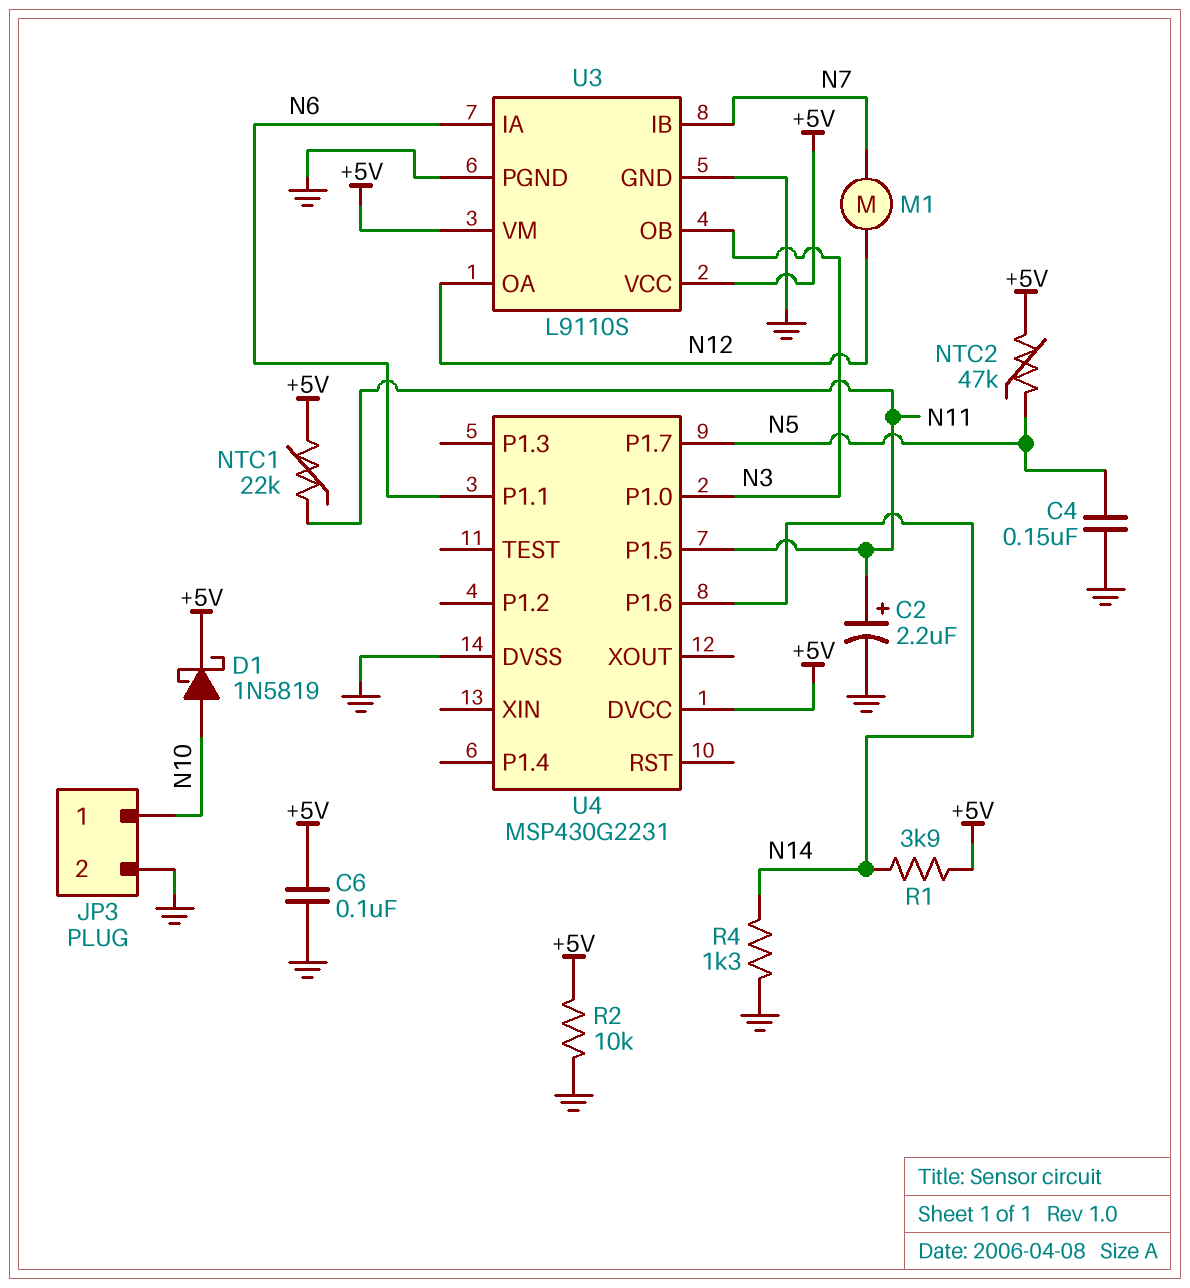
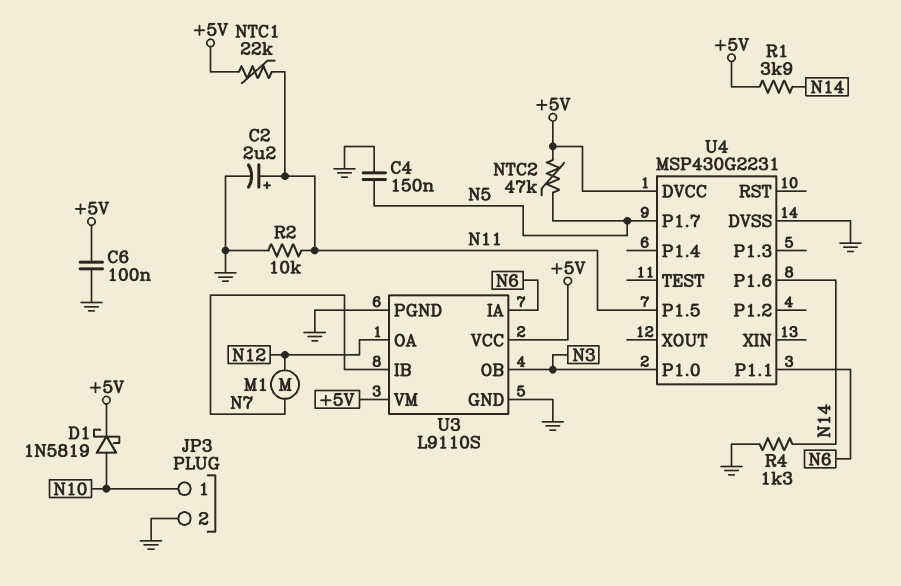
R2: 10k (+5V, GND) -> 10k (GND, N11)

